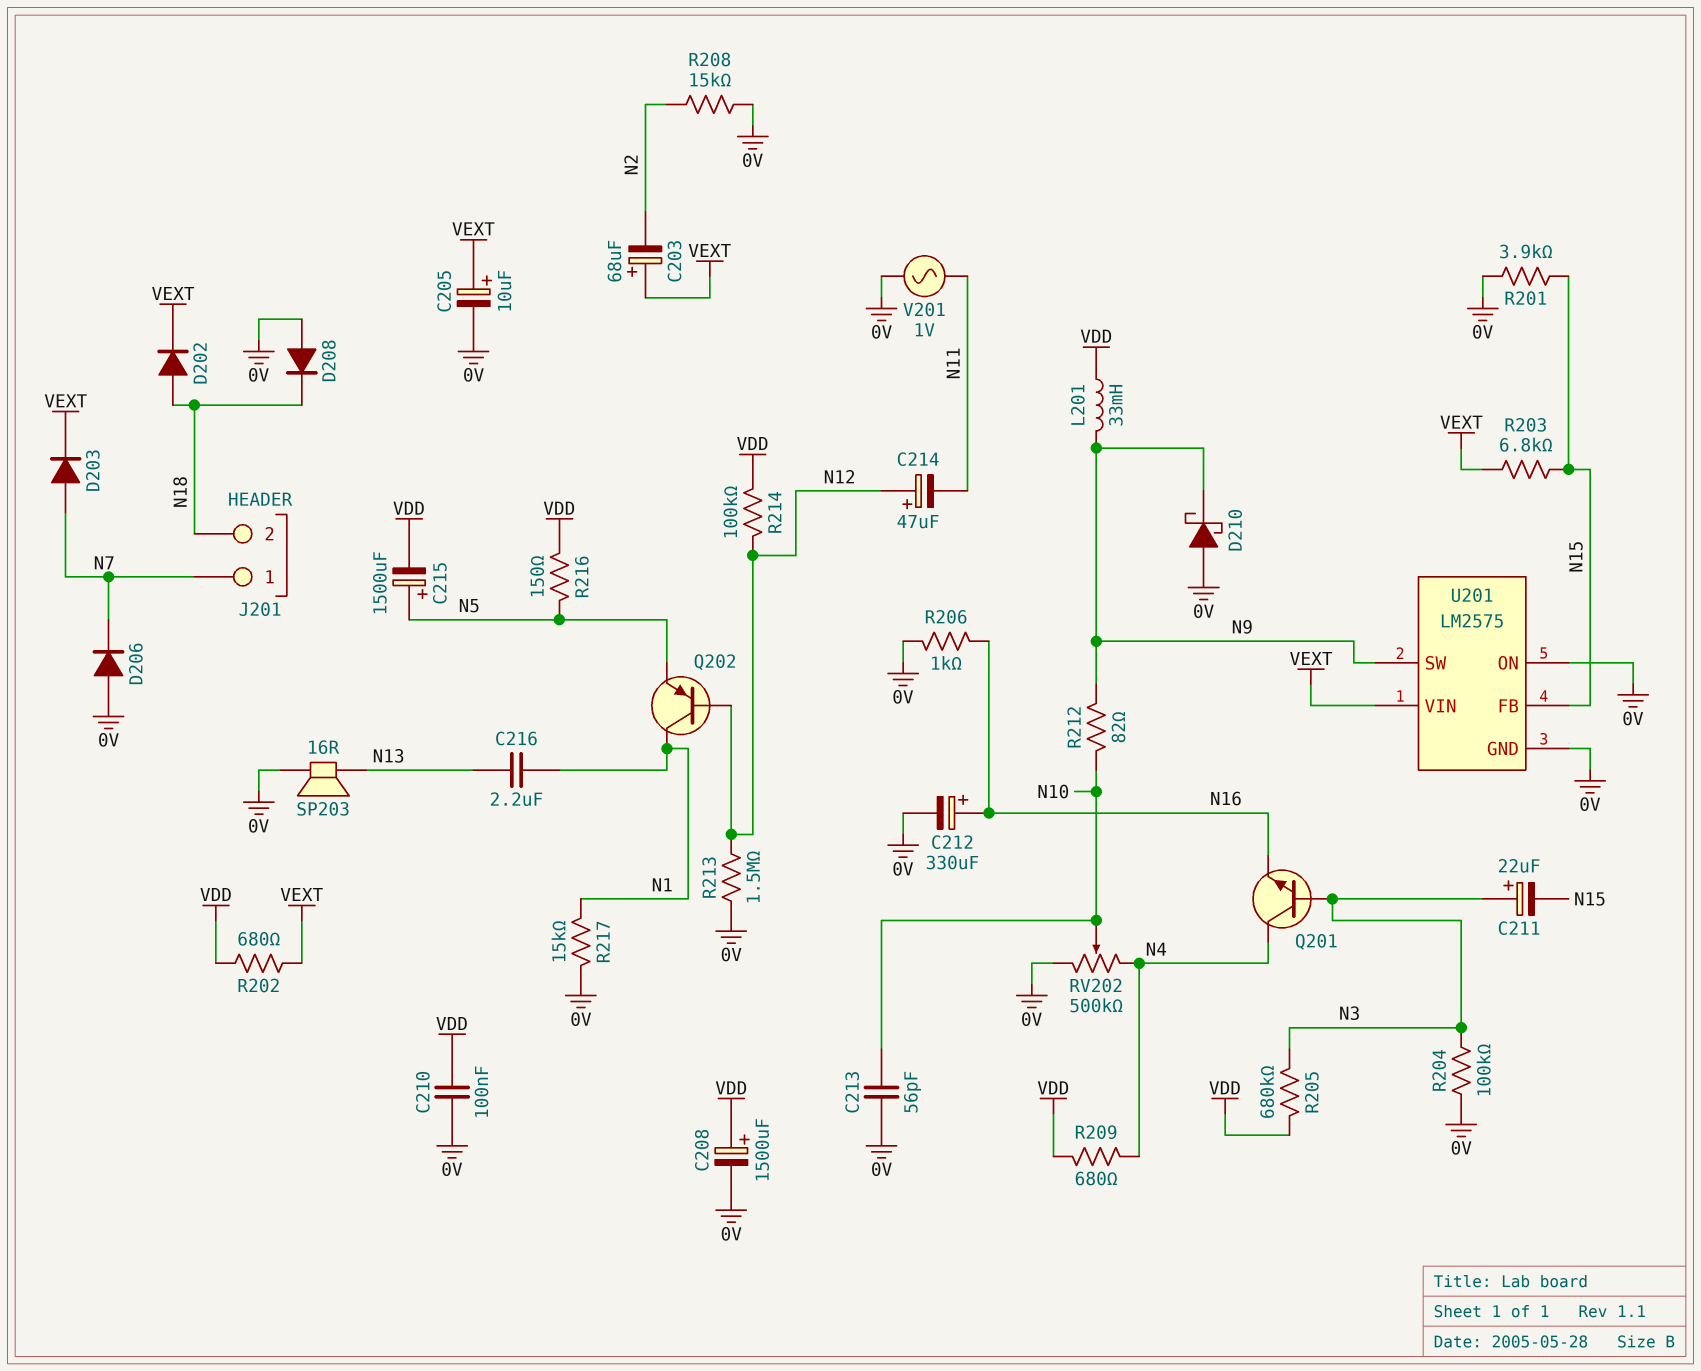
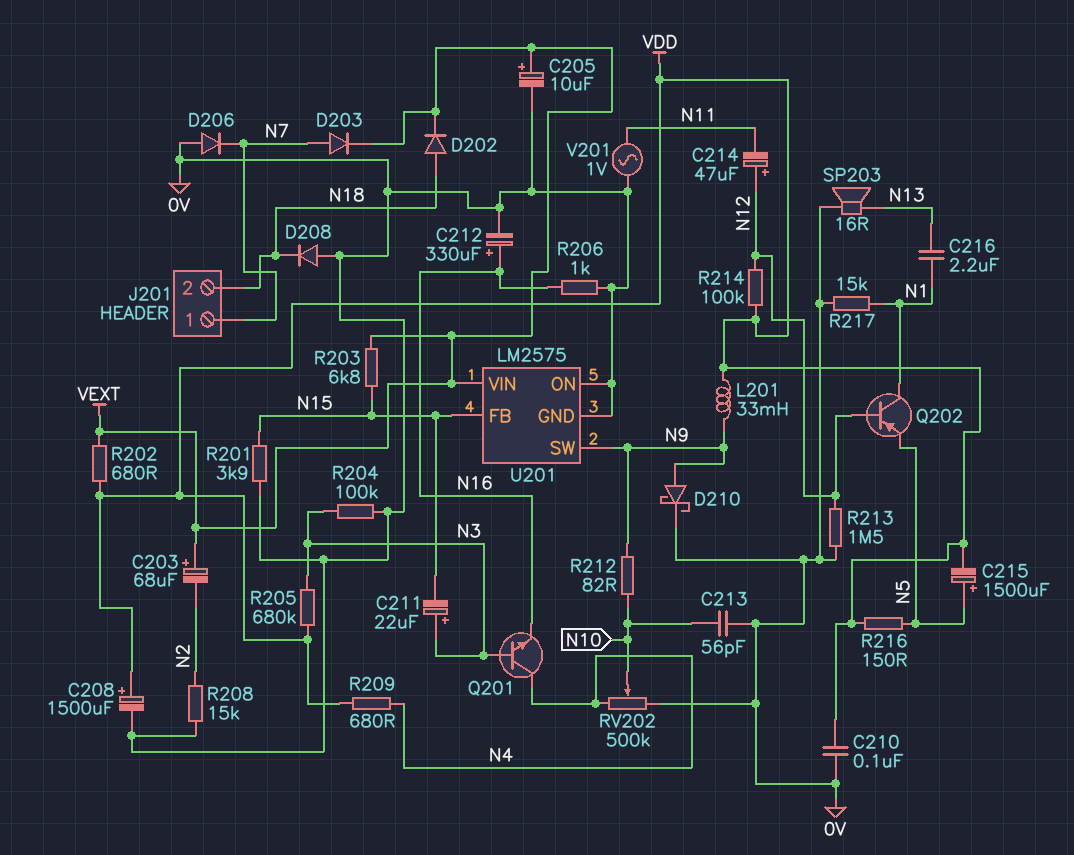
D210: schottky (A 0V, K N9) -> schottky (A N9, K 0V)

